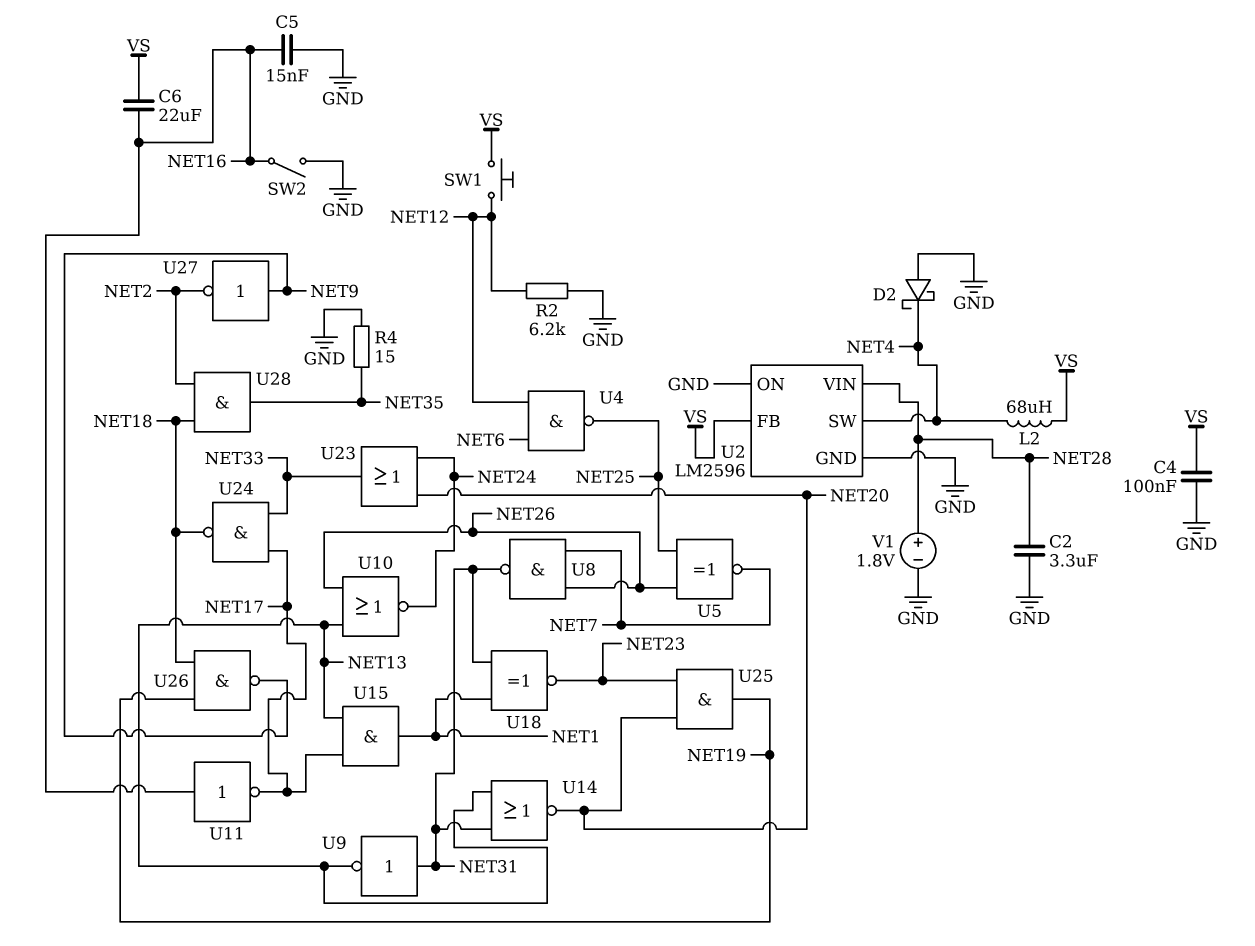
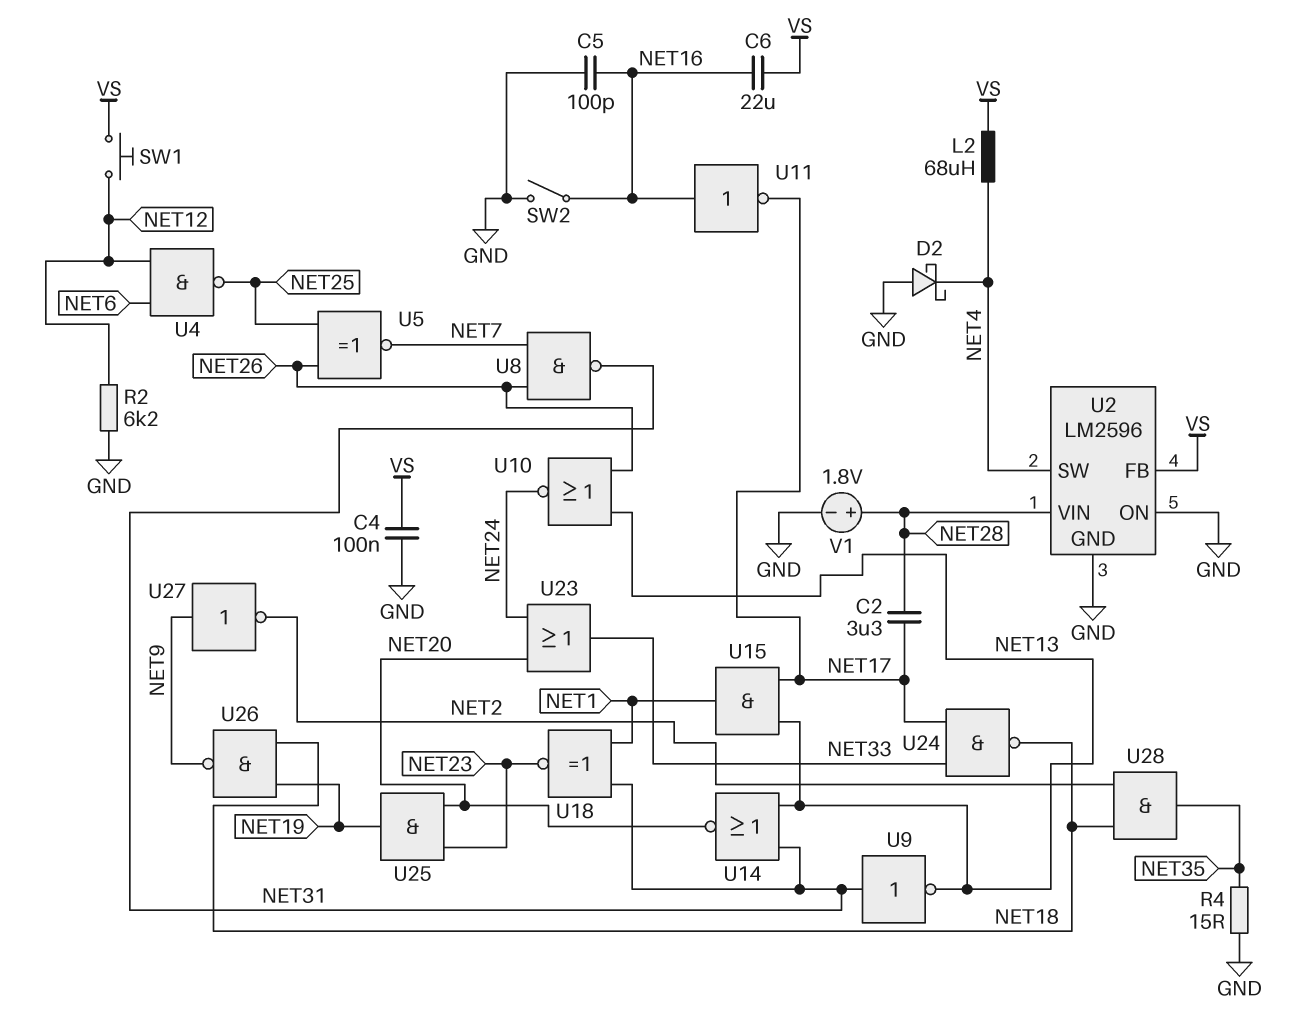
C2: 3.3uF (GND, NET28) -> 3.3uF (NET17, NET28)
C5: 15nF (GND, NET16) -> 100pF (GND, NET16)

